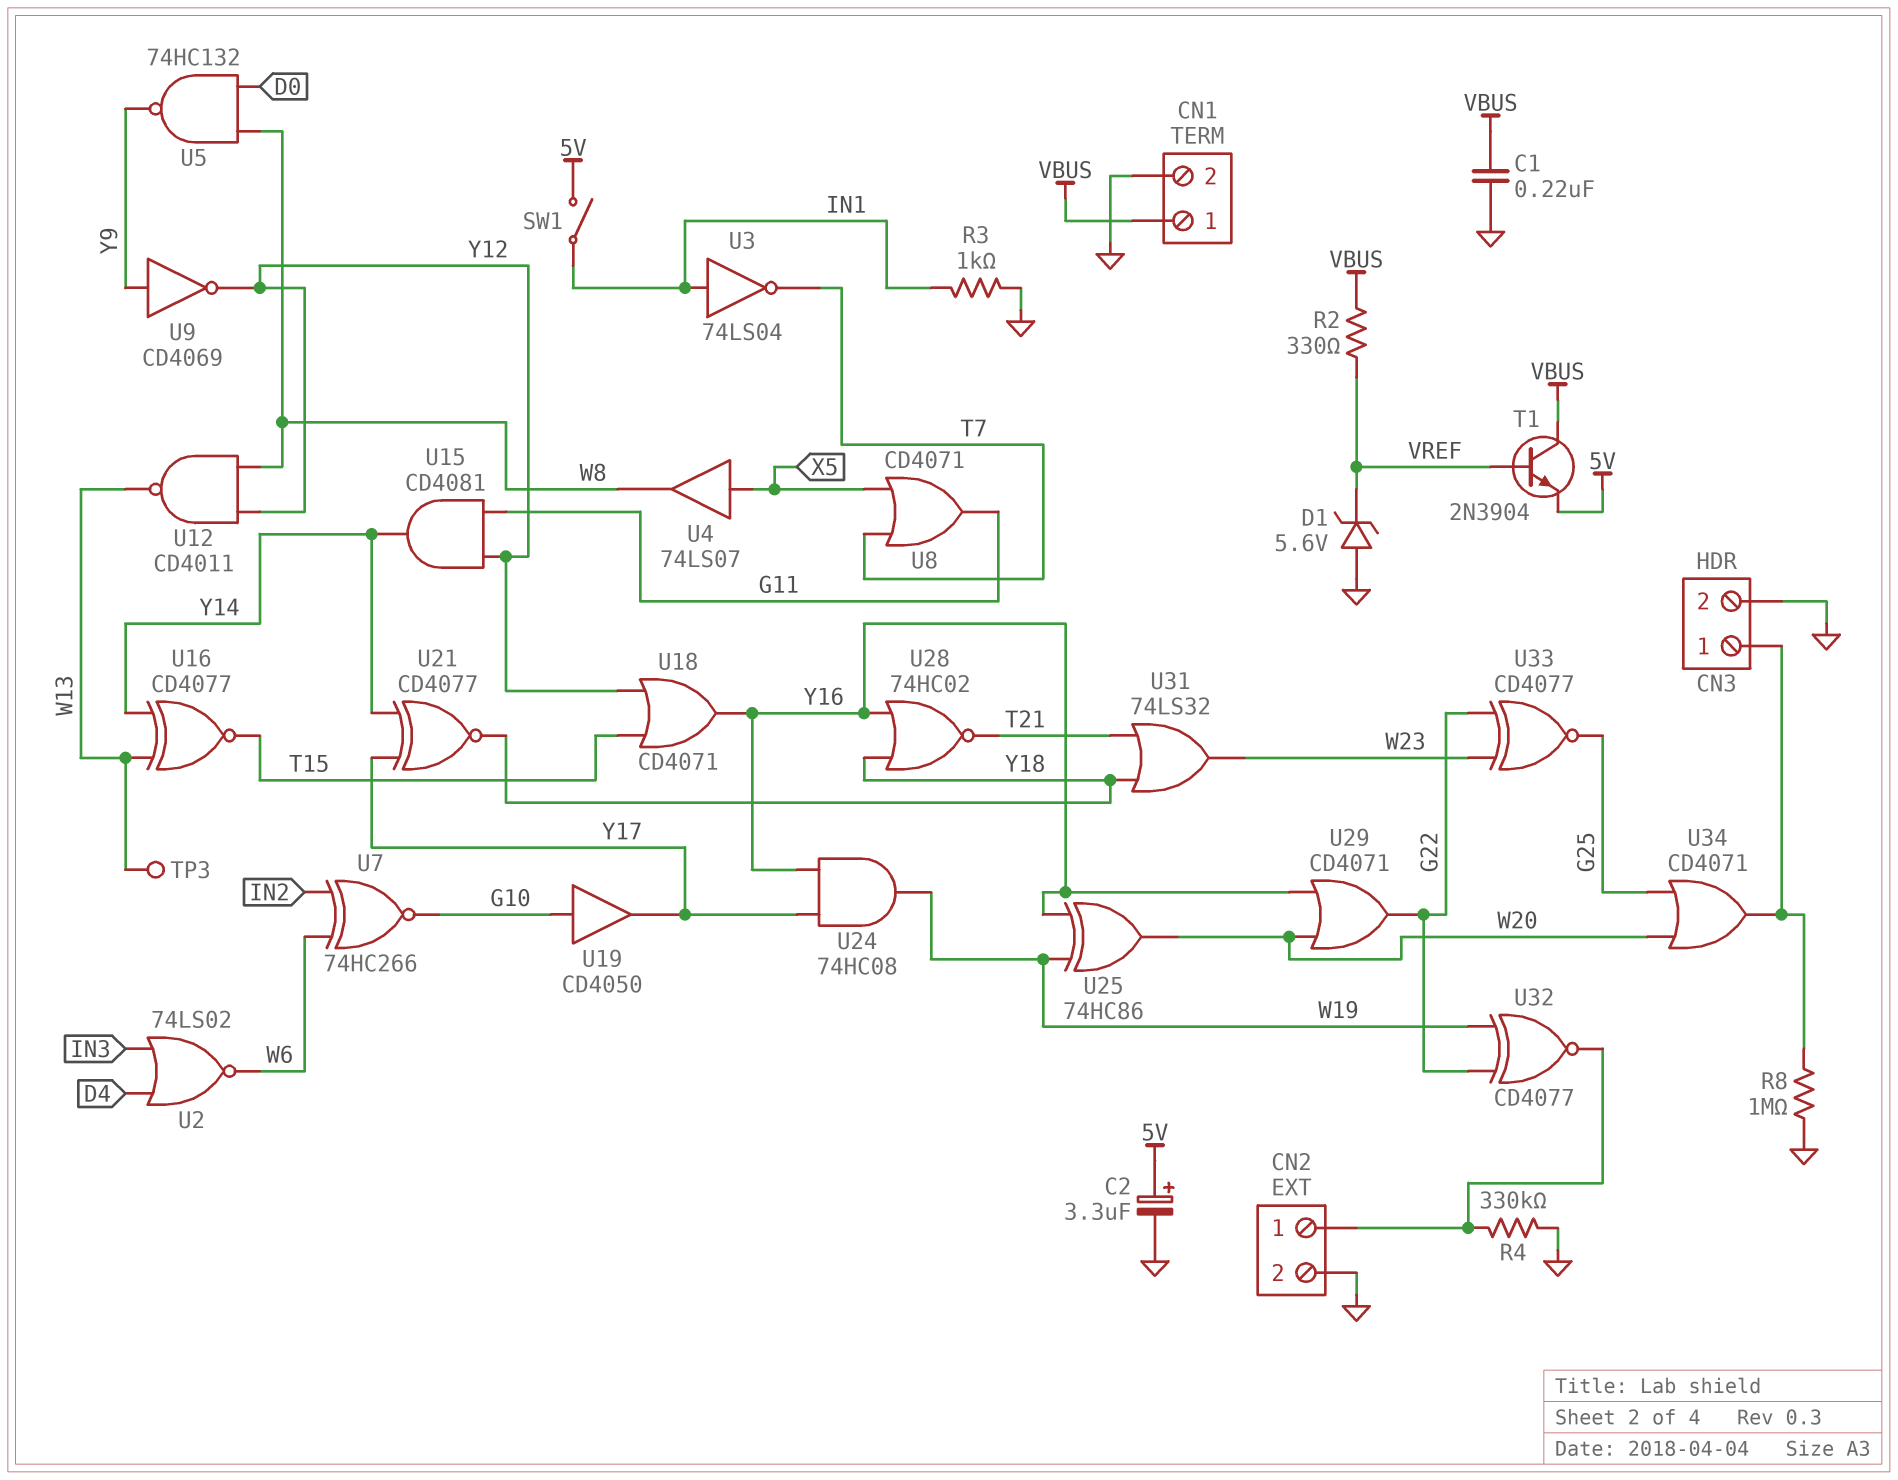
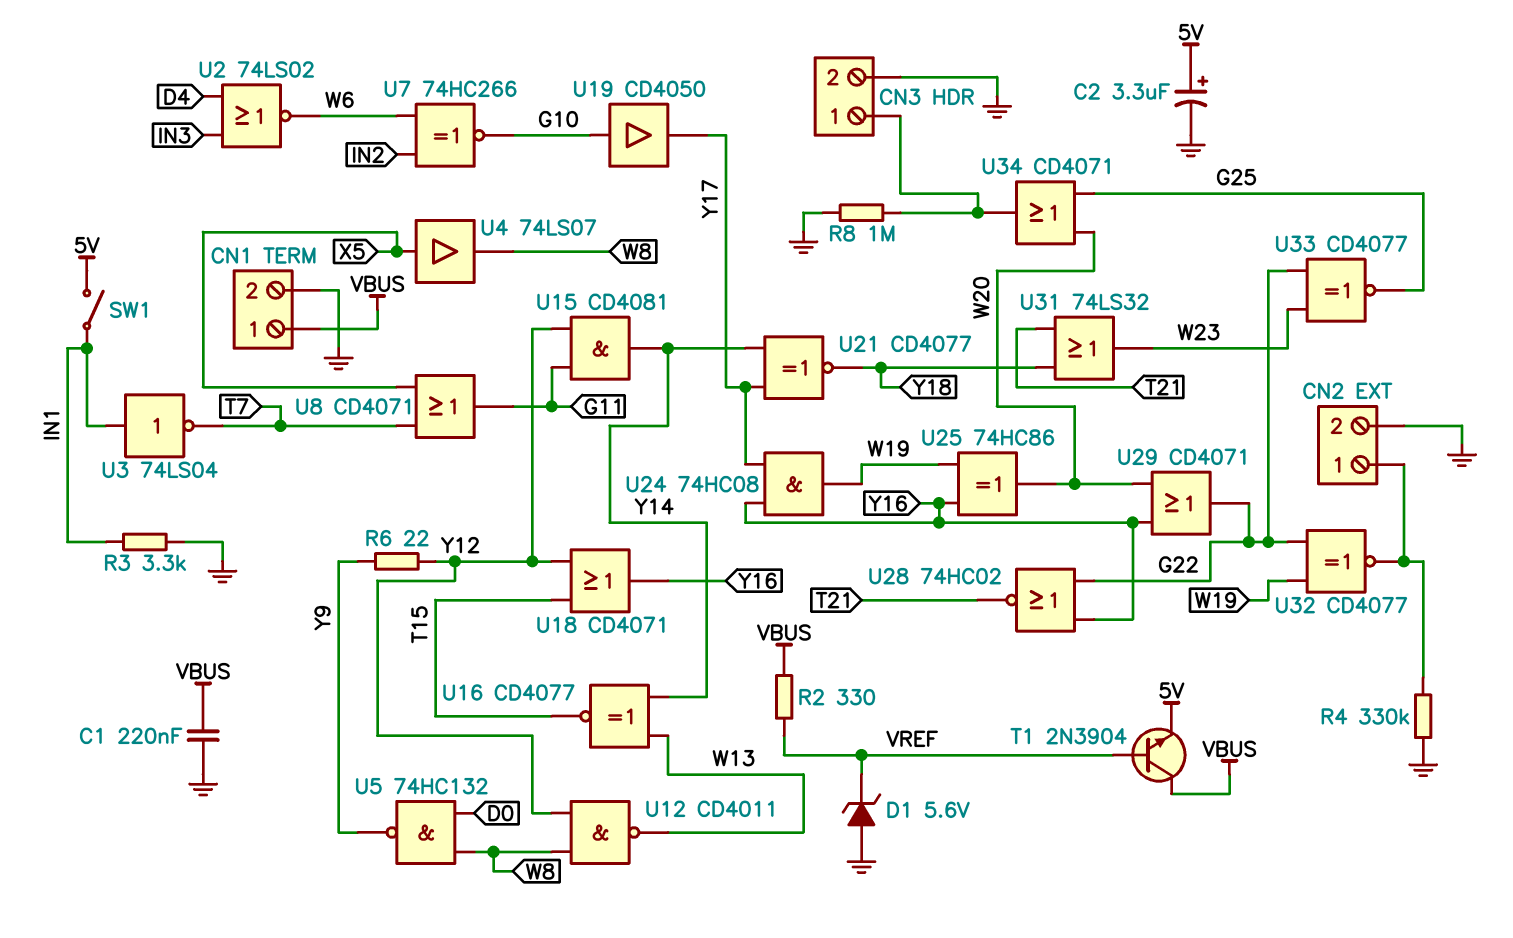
R3: 1k (GND, IN1) -> 3.3k (GND, IN1)
R6: none -> 22 (Y9, Y12)
TP3: test point (W13) -> none
U9: NOT CD4069 (in Y9, out Y12) -> none
U28: NOR 74HC02 (in Y16, in Y18, out T21) -> NOR 74HC02 (in G22, in Y16, out T21)

